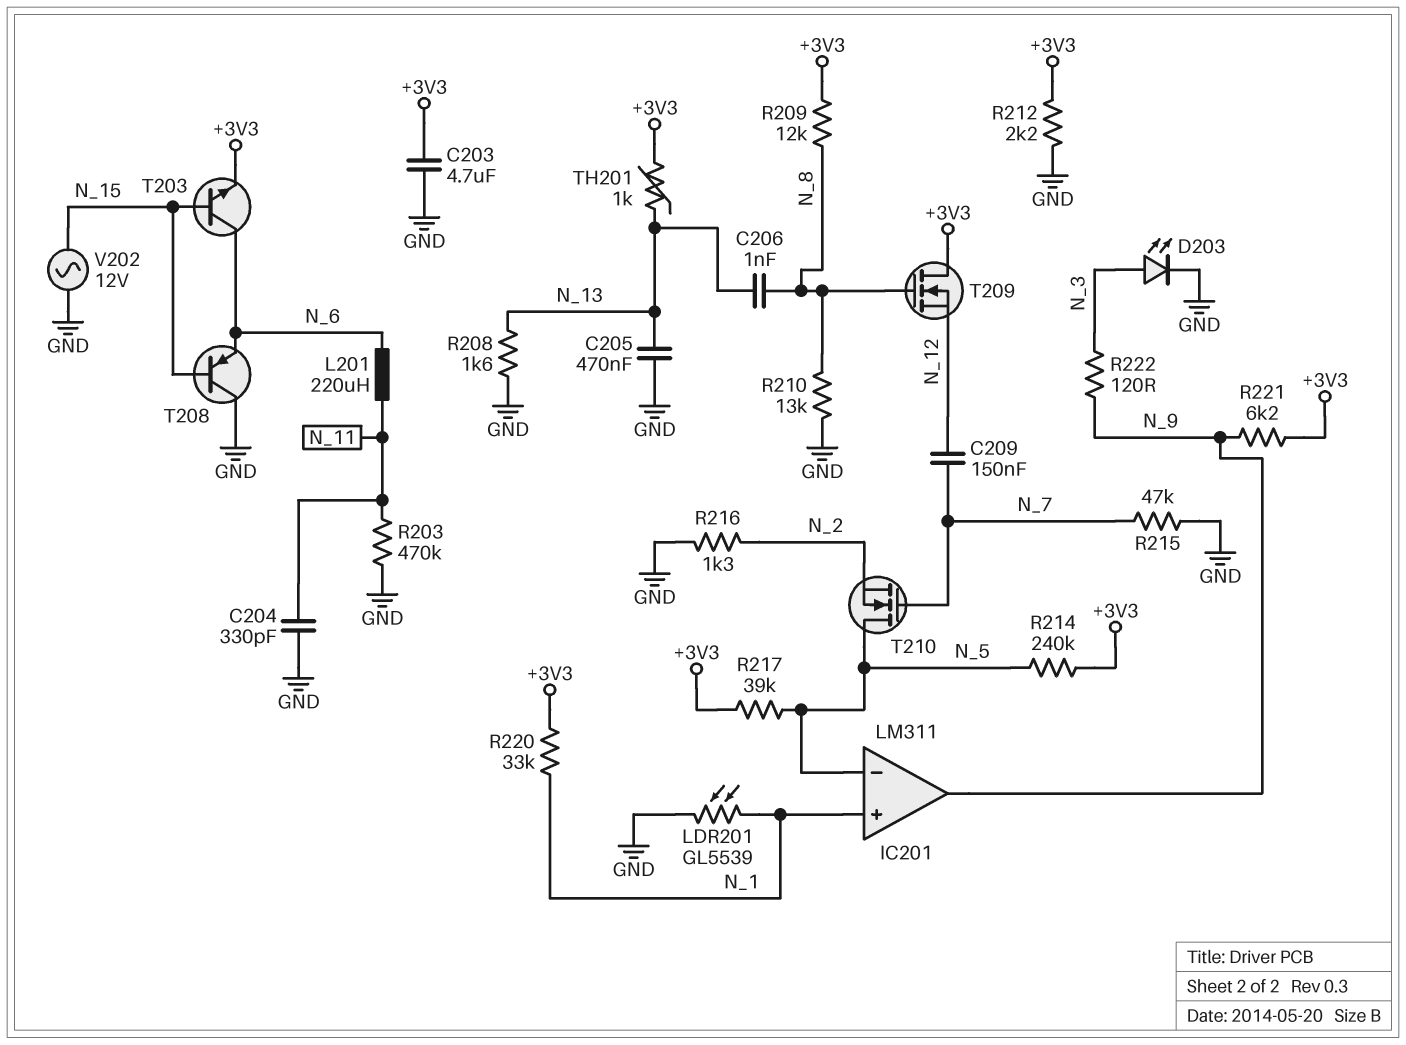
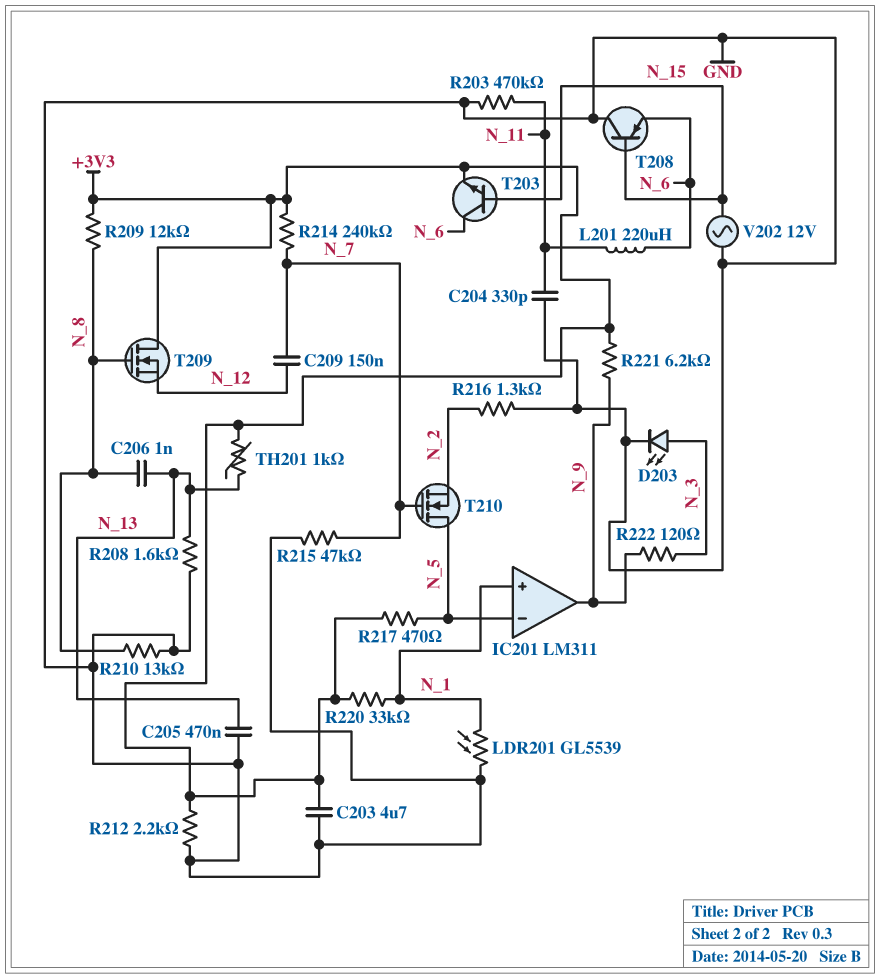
R214: 240k (+3V3, N_5) -> 240k (+3V3, N_7)
R217: 39k (+3V3, N_5) -> 470 (+3V3, N_5)

